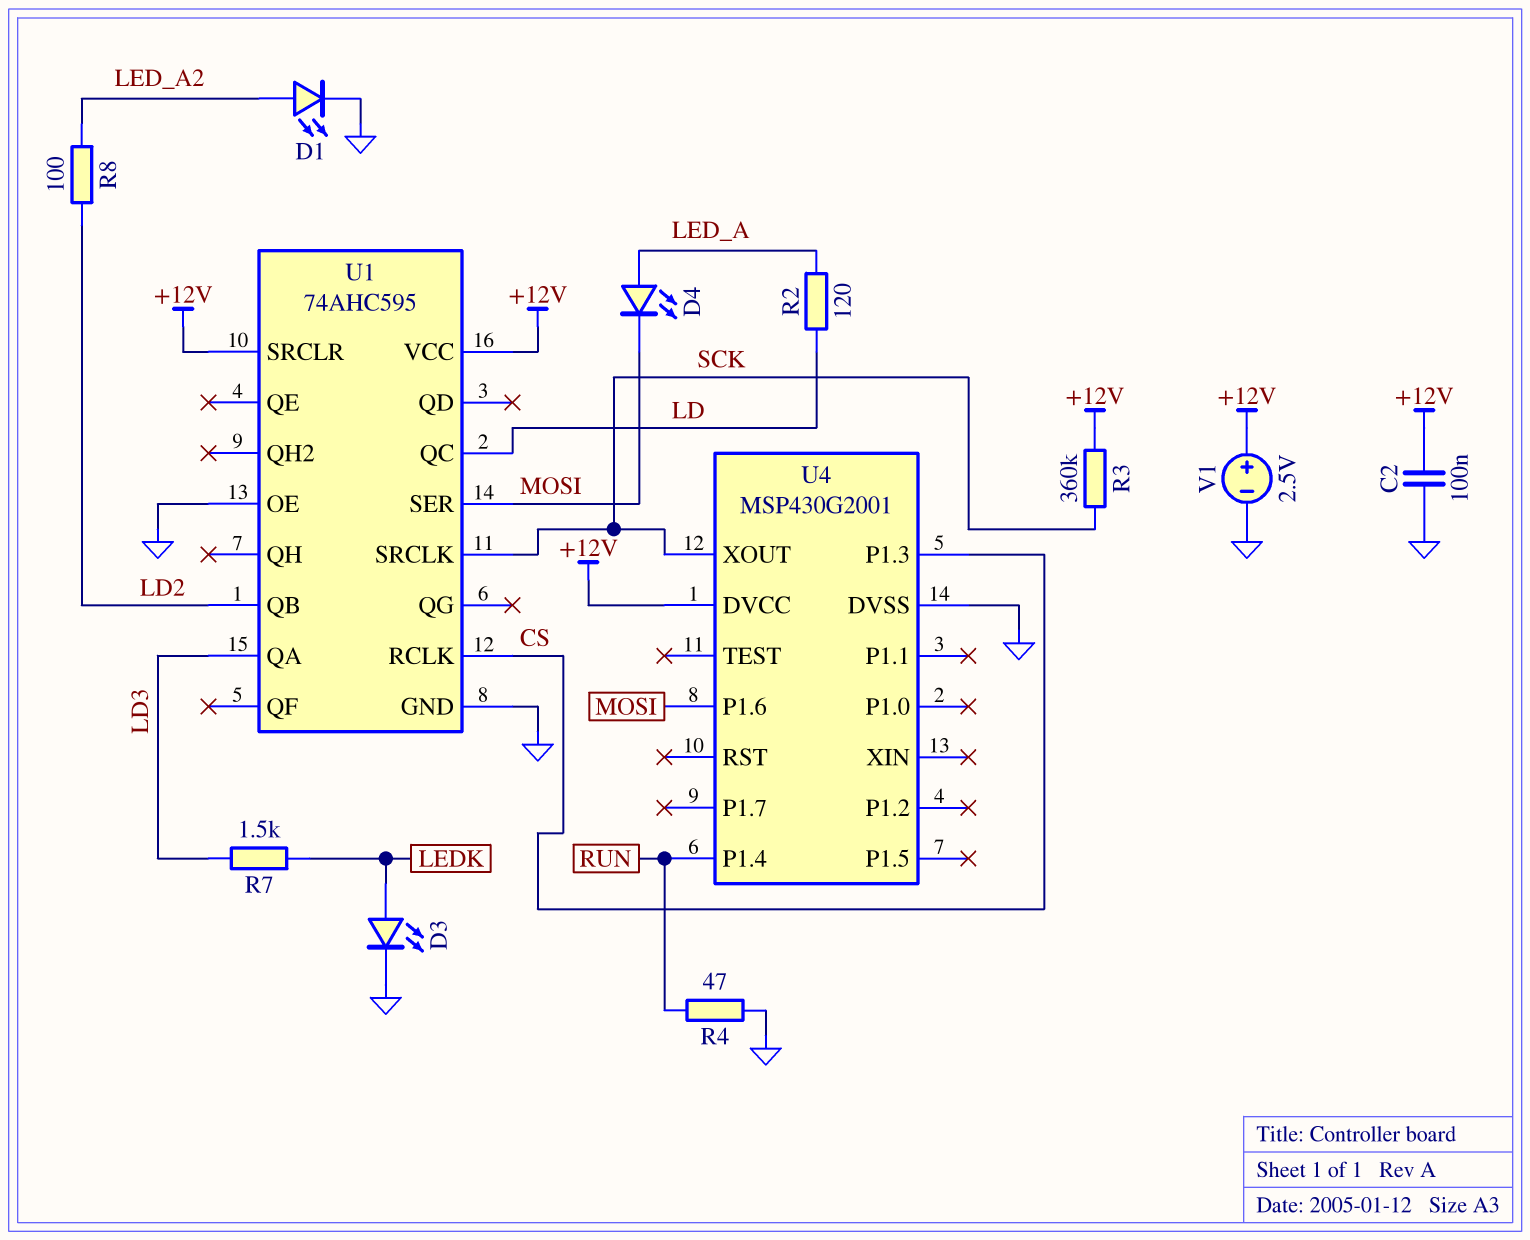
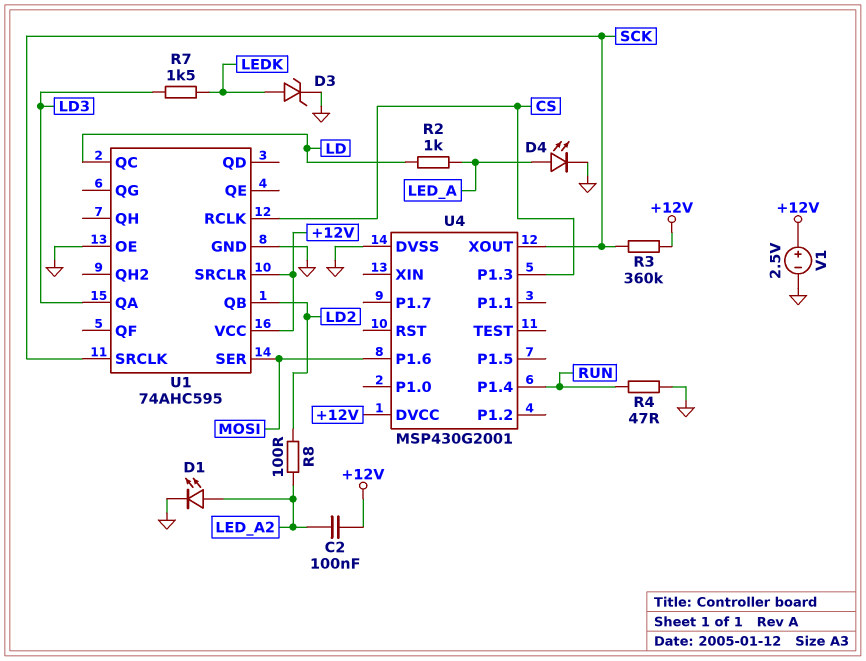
C2: 100nF (+12V, GND) -> 100nF (+12V, LED_A2)
D3: LED (A LEDK, K GND) -> zener (A LEDK, K GND)
D4: LED (A LED_A, K MOSI) -> LED (A LED_A, K GND)
R2: 120 (LD, LED_A) -> 1k (LD, LED_A)

